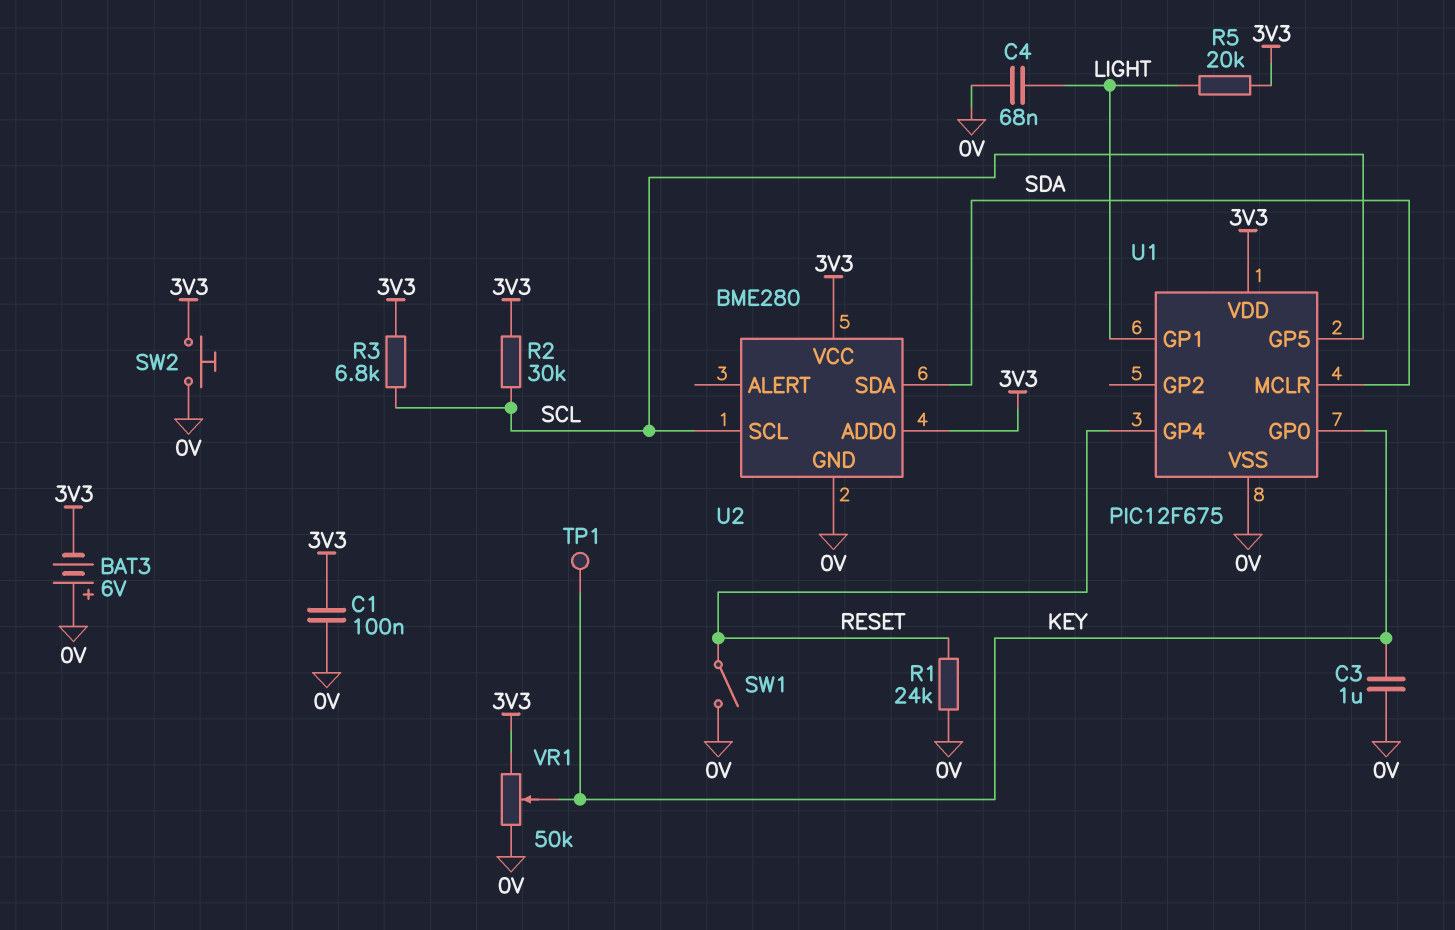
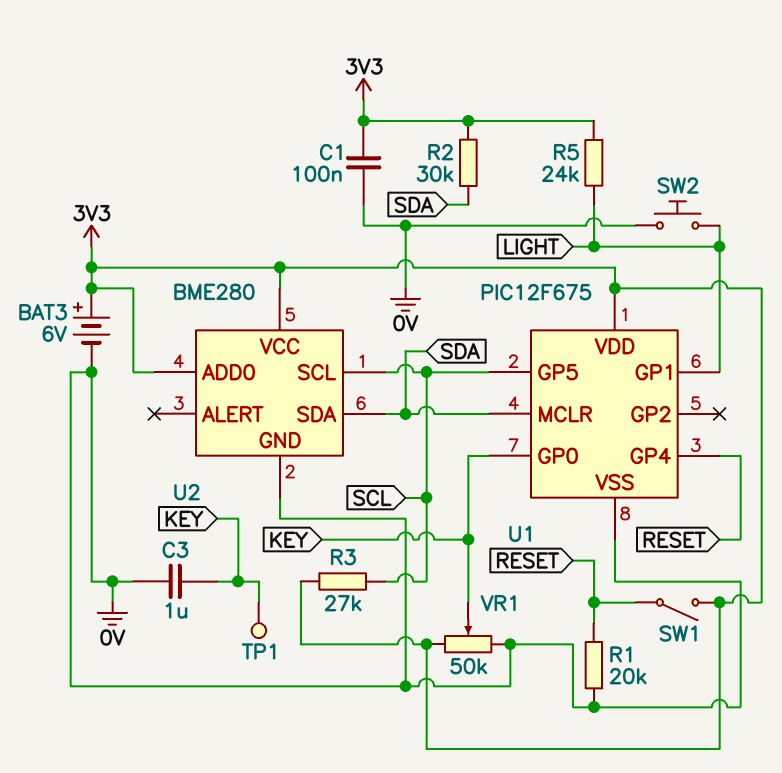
BAT3: 6V (plus 0V, minus 3V3) -> 6V (plus 3V3, minus 0V)
C4: 68nF (0V, LIGHT) -> none
R1: 24k (0V, RESET) -> 20k (0V, RESET)
R2: 30k (3V3, SCL) -> 30k (3V3, SDA)
R3: 6.8k (3V3, SCL) -> 27k (3V3, SCL)
R5: 20k (3V3, LIGHT) -> 24k (3V3, LIGHT)
SW1: switch (0V, RESET) -> switch (3V3, RESET)
SW2: button (0V, 3V3) -> button (0V, LIGHT)

